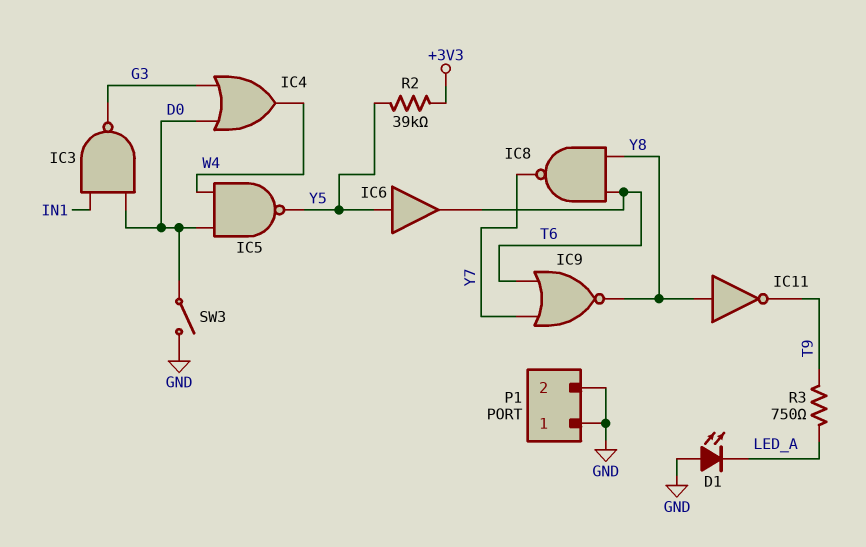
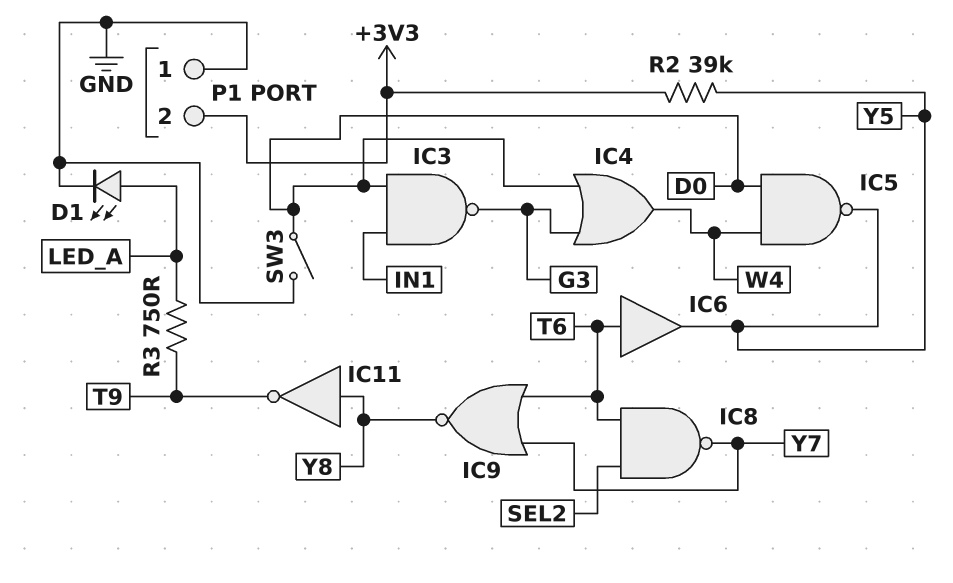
D1: LED (A GND, K LED_A) -> LED (A LED_A, K GND)
IC6: buffer (in Y5, out T6) -> buffer (in T6, out Y5)
IC8: NAND (in T6, in Y8, out Y7) -> NAND (in SEL2, in T6, out Y7)
P1 pin 2: GND -> +3V3

